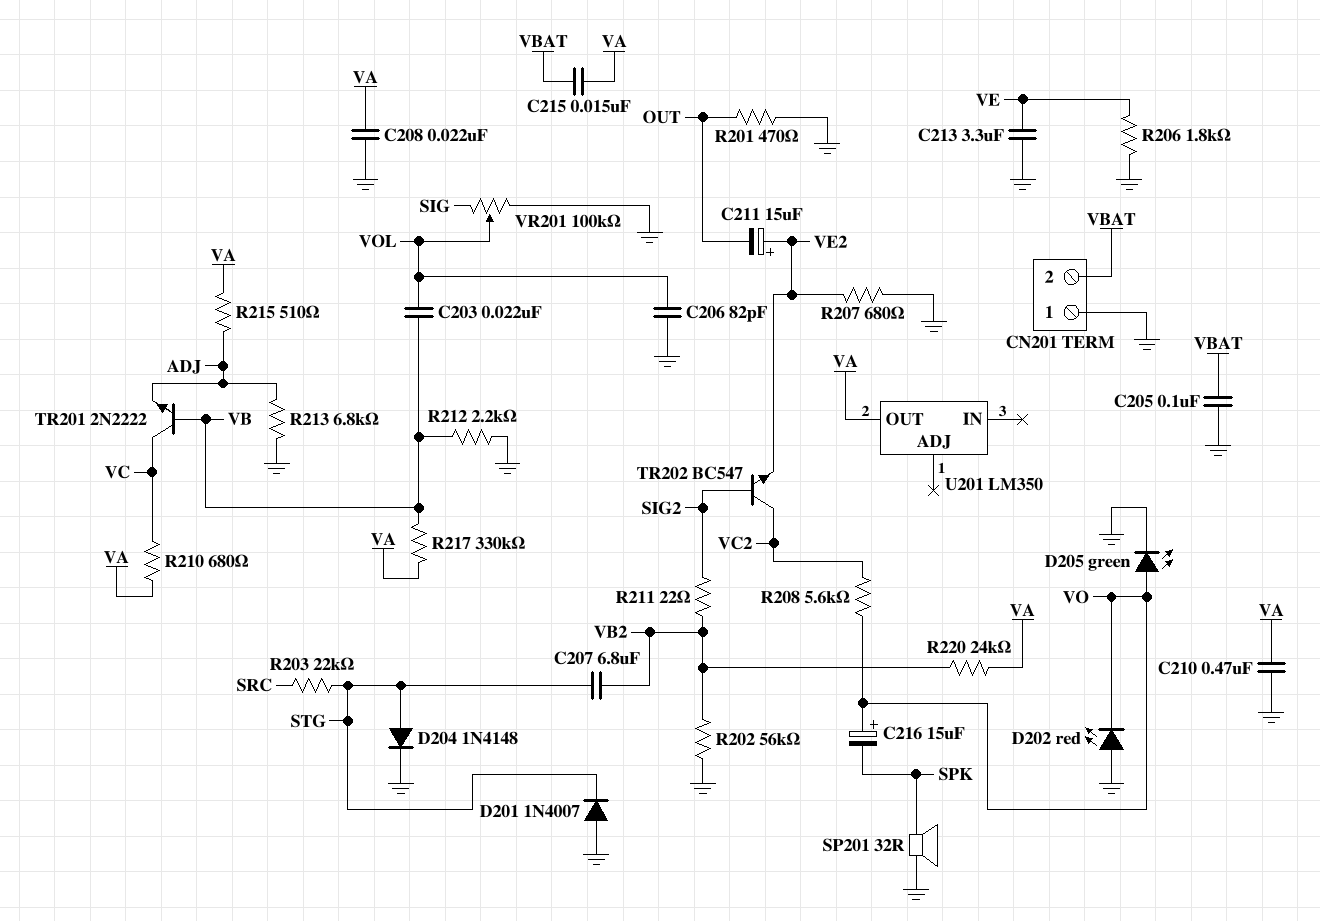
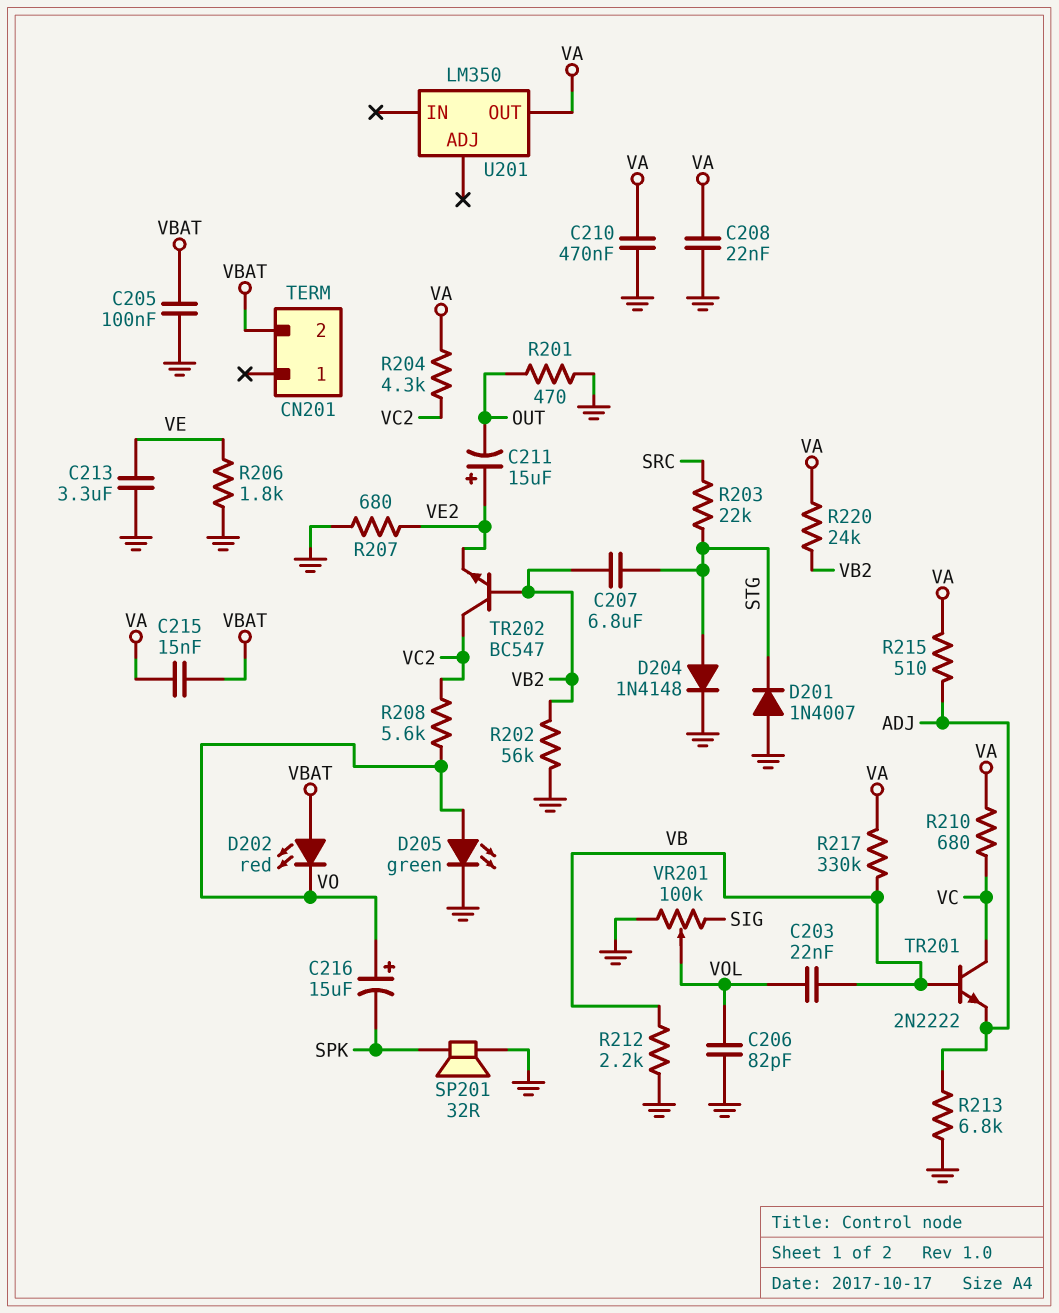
CN201 pin 1: GND -> none
D202: LED red (A GND, K VO) -> LED red (A VBAT, K VO)
R204: none -> 4.3k (VA, VC2)
R211: 22 (SIG2, VB2) -> none
TR202: NPN BC547 (B SIG2, C VC2, E VE2) -> NPN BC547 (B VB2, C VC2, E VE2)

